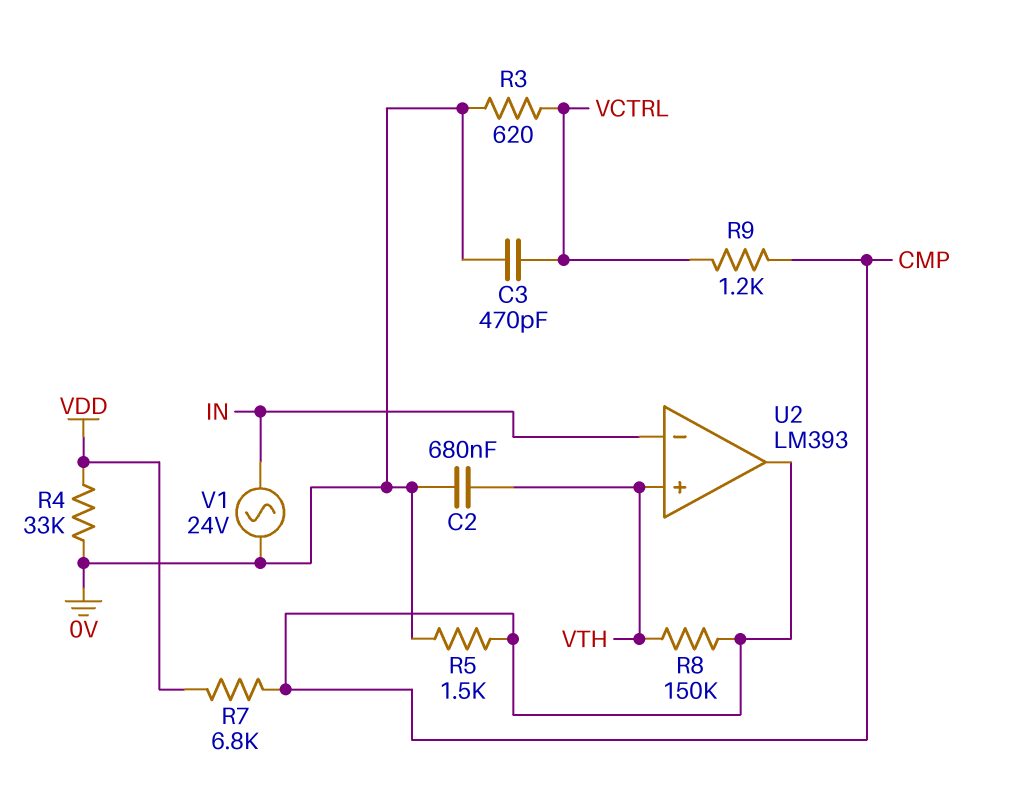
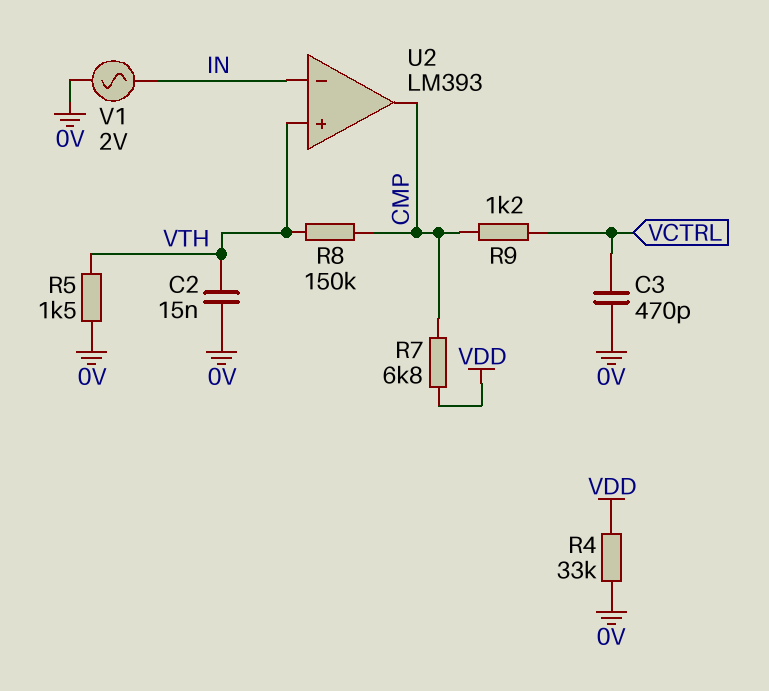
C2: 680nF (0V, VTH) -> 15nF (0V, VTH)
R3: 620 (0V, VCTRL) -> none
R5: 1.5k (0V, CMP) -> 1.5k (0V, VTH)
V1: AC 24V (0V, IN) -> AC 2V (0V, IN)

